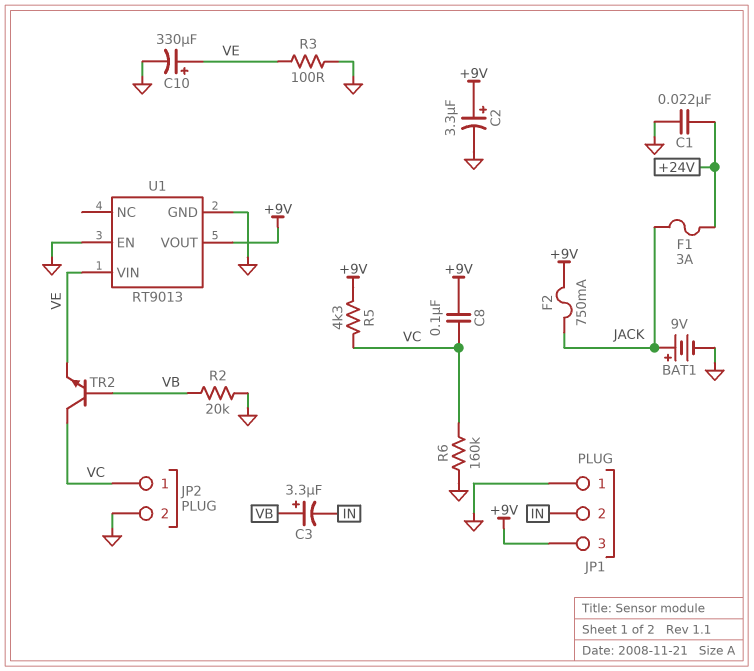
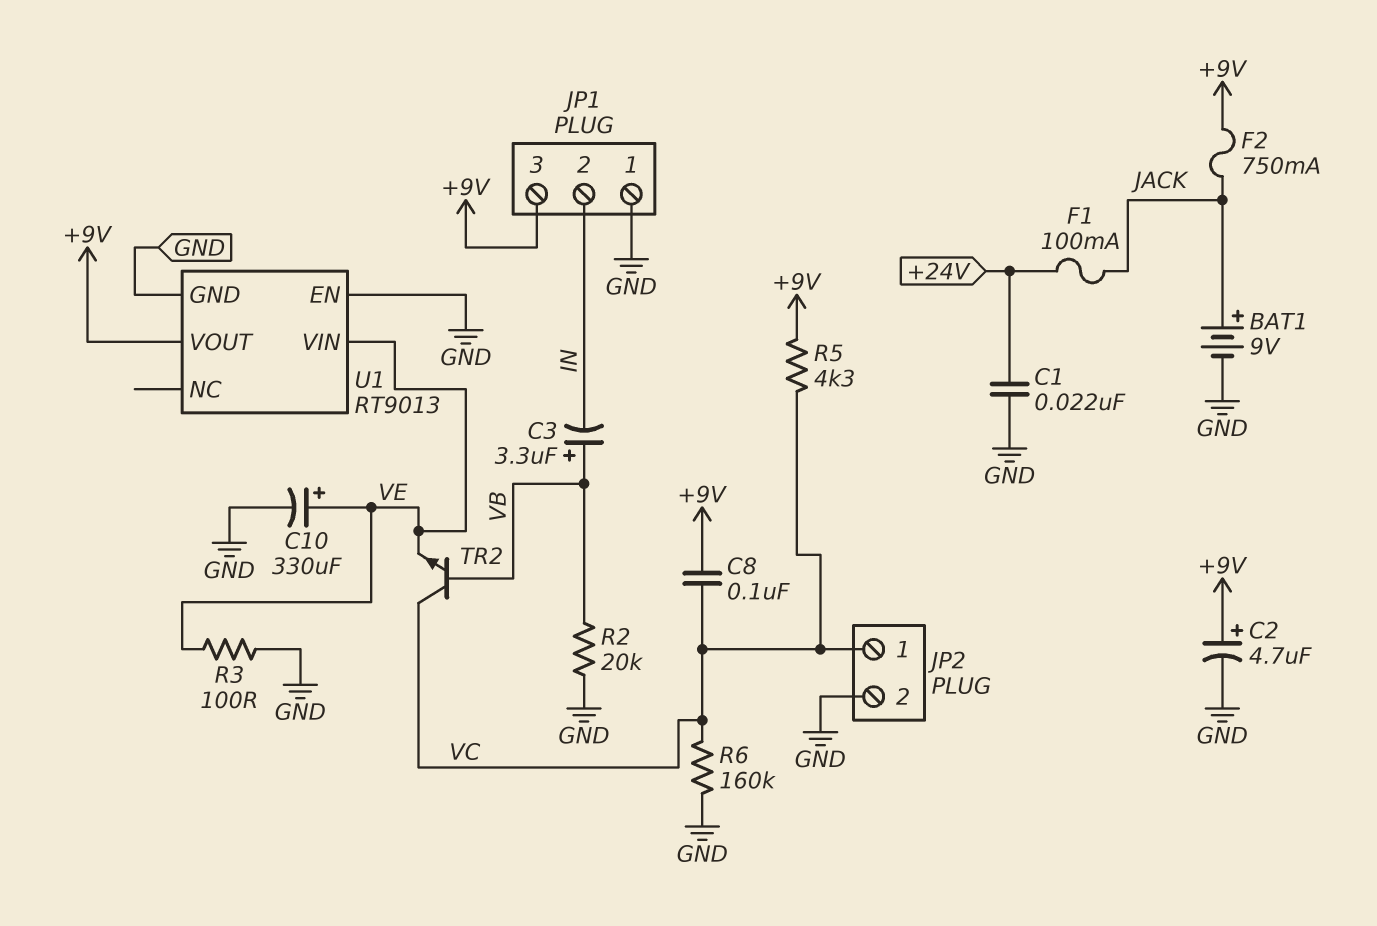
C2: 3.3uF (plus +9V, minus GND) -> 4.7uF (plus +9V, minus GND)
F1: 3A (+24V, JACK) -> 100mA (+24V, JACK)

